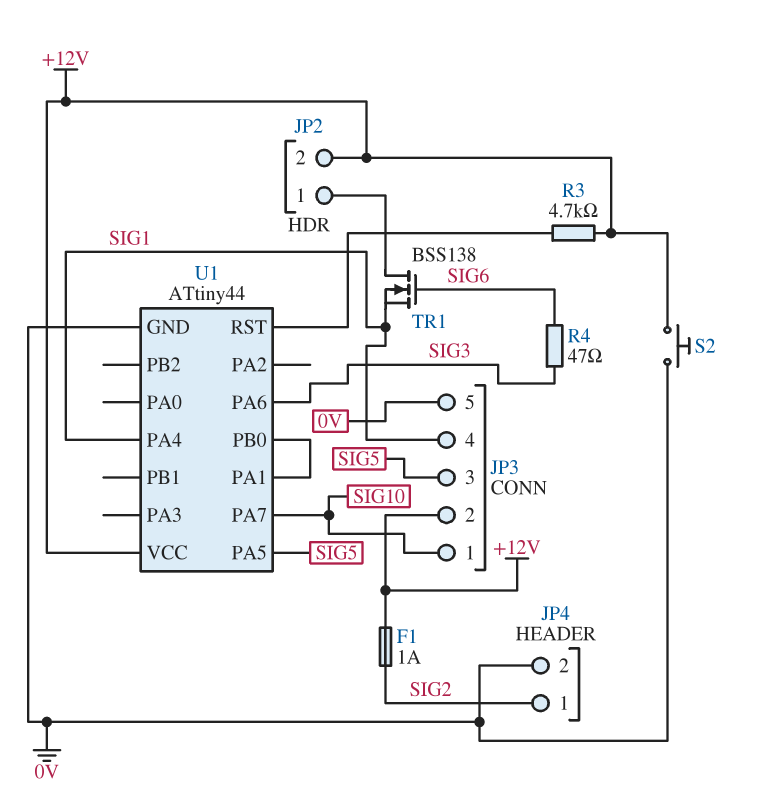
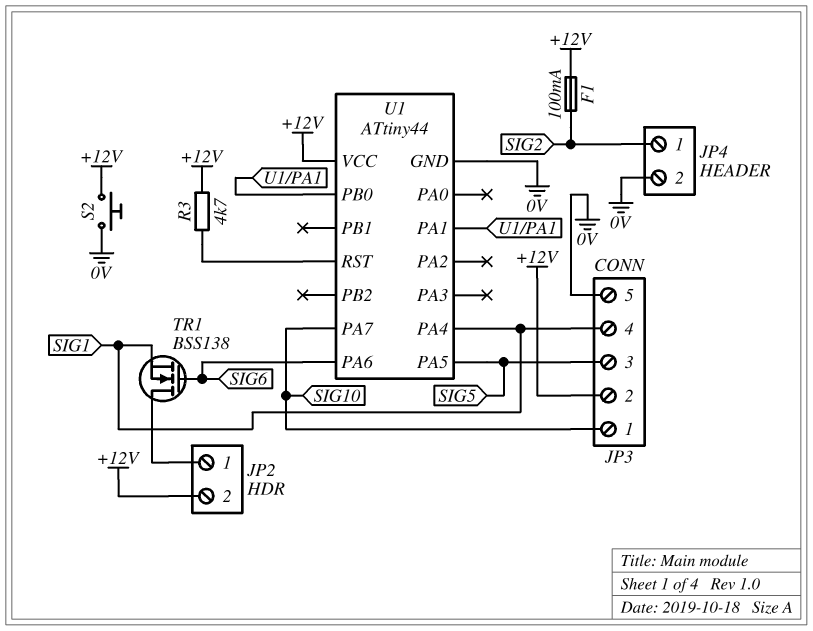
F1: 1A (+12V, SIG2) -> 100mA (+12V, SIG2)
R4: 47 (SIG3, SIG6) -> none
U1 pin PA6: SIG3 -> SIG6

